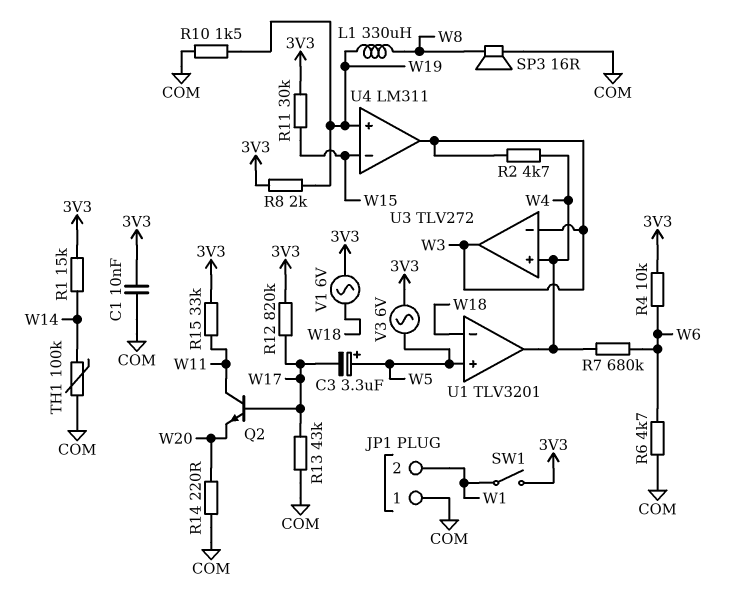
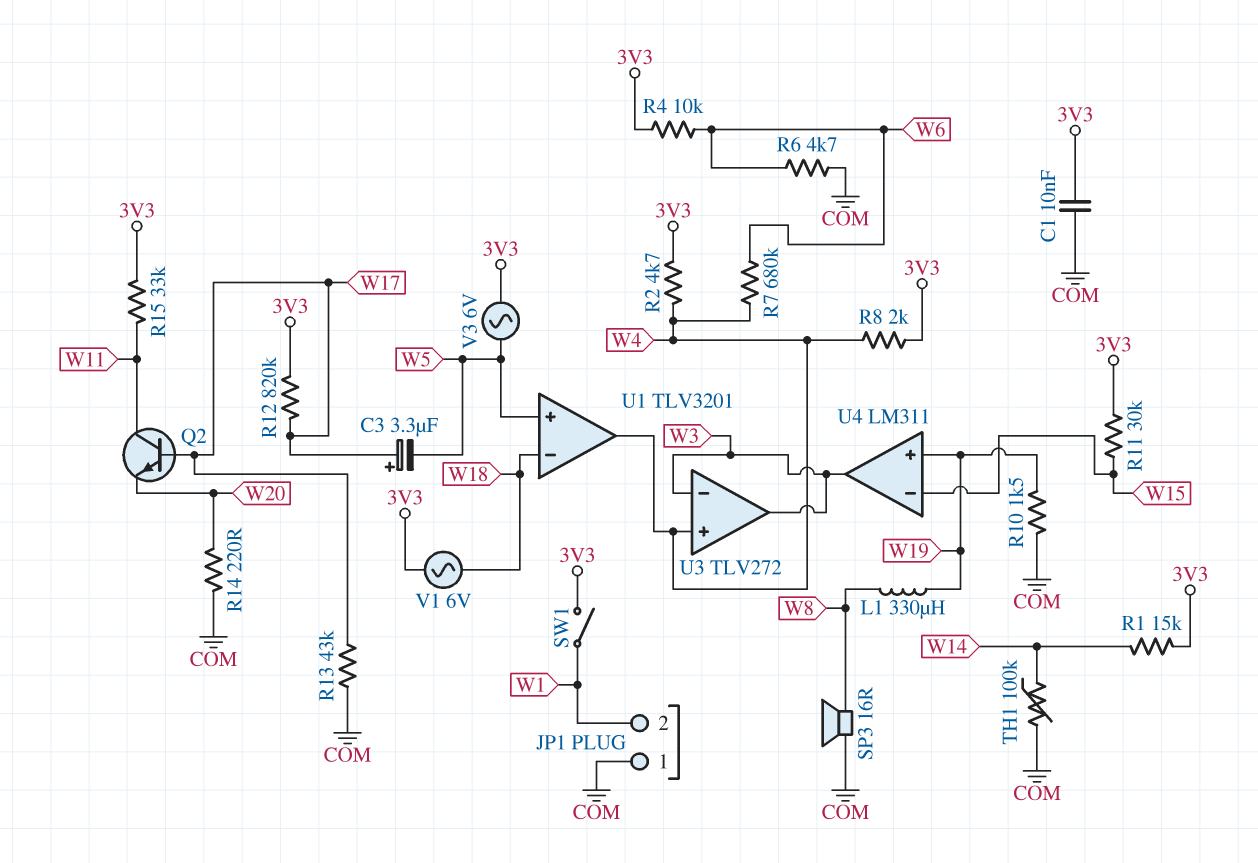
C3: 3.3uF (plus W5, minus W17) -> 3.3uF (plus W17, minus W5)
R2: 4.7k (W3, W4) -> 4.7k (3V3, W4)
R8: 2k (3V3, W19) -> 2k (3V3, W4)

